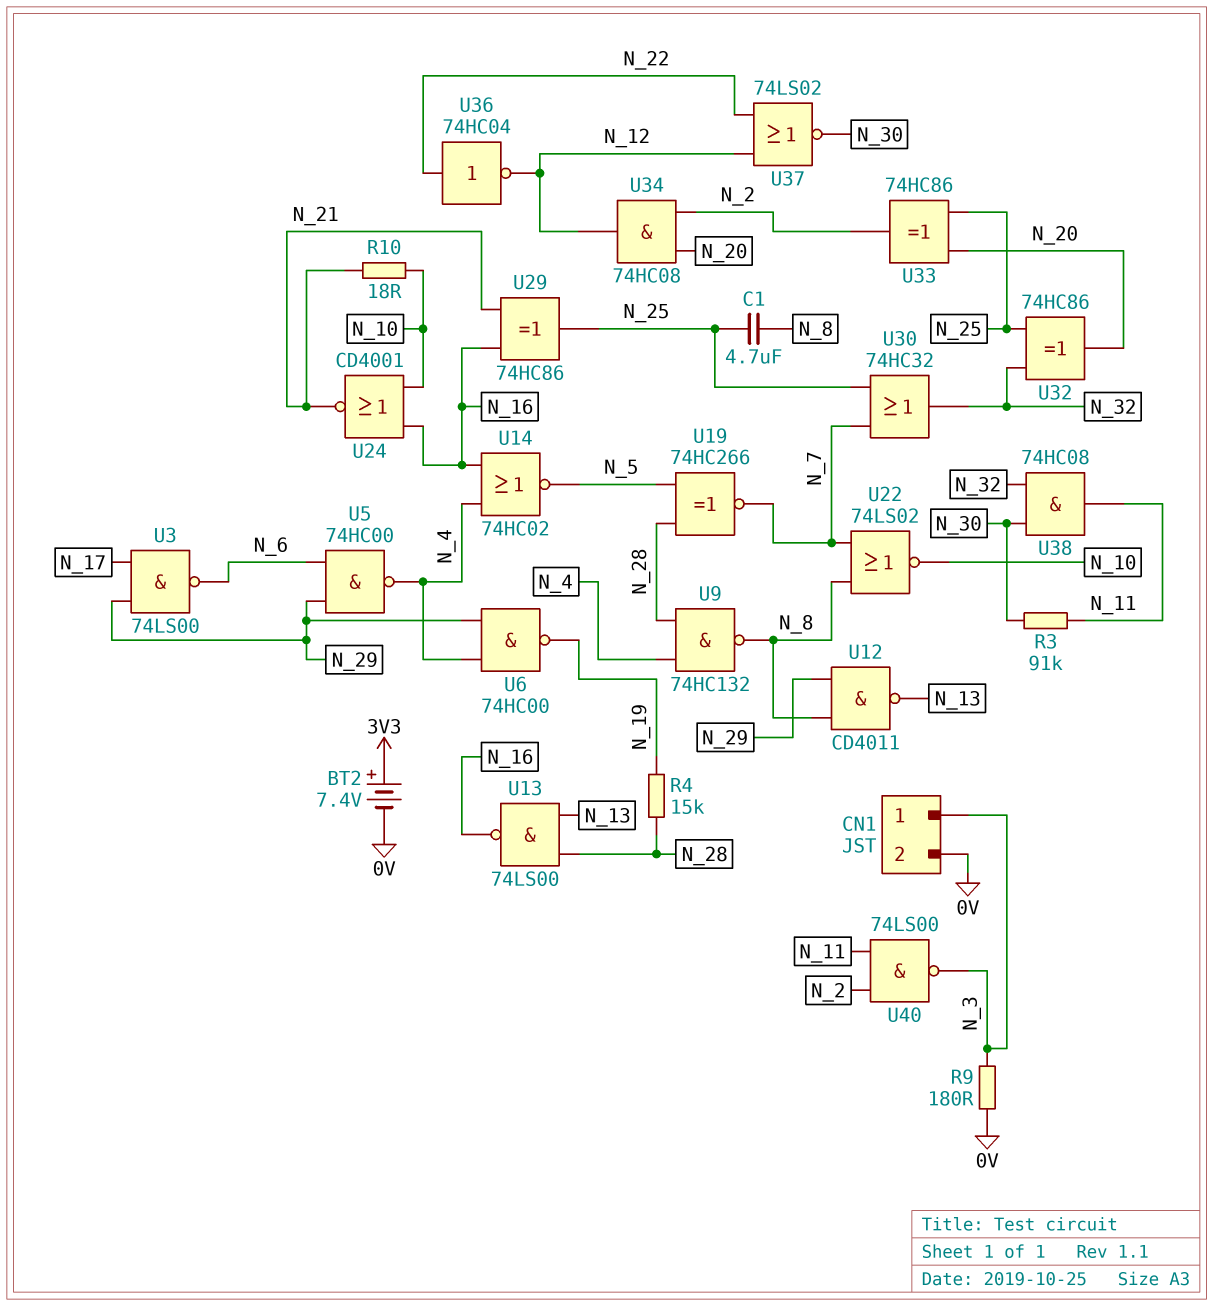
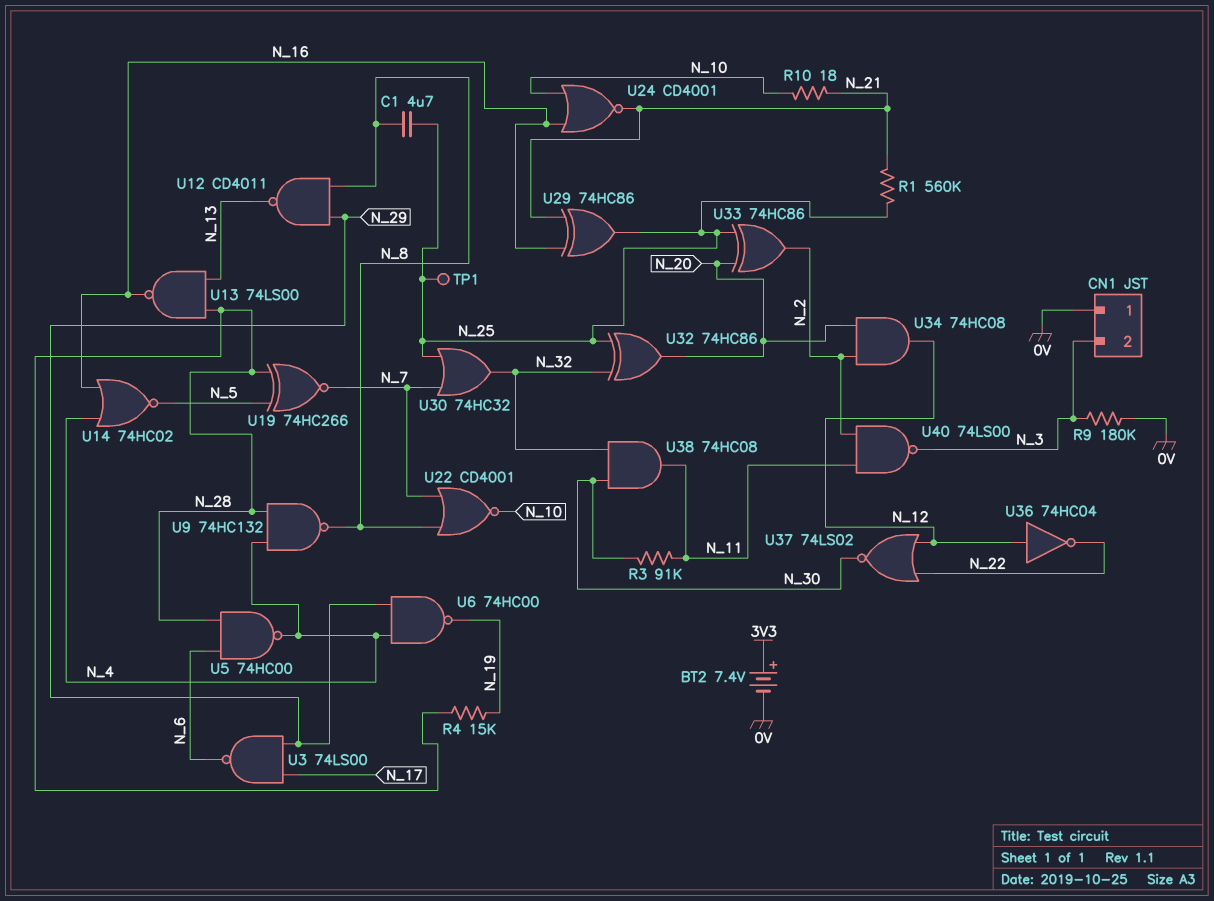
CN1 pin 1: N_3 -> 0V
CN1 pin 2: 0V -> N_3
R1: none -> 560k (N_21, N_25)
R9: 180 (0V, N_3) -> 180k (0V, N_3)
TP1: none -> test point (N_25)
U5: NAND 74HC00 (in N_6, in N_29, out N_4) -> NAND 74HC00 (in N_6, in N_28, out N_4)
U22: NOR 74LS02 (in N_7, in N_8, out N_10) -> NOR CD4001 (in N_7, in N_8, out N_10)
U36: NOT 74HC04 (in N_22, out N_12) -> NOT 74HC04 (in N_12, out N_22)

